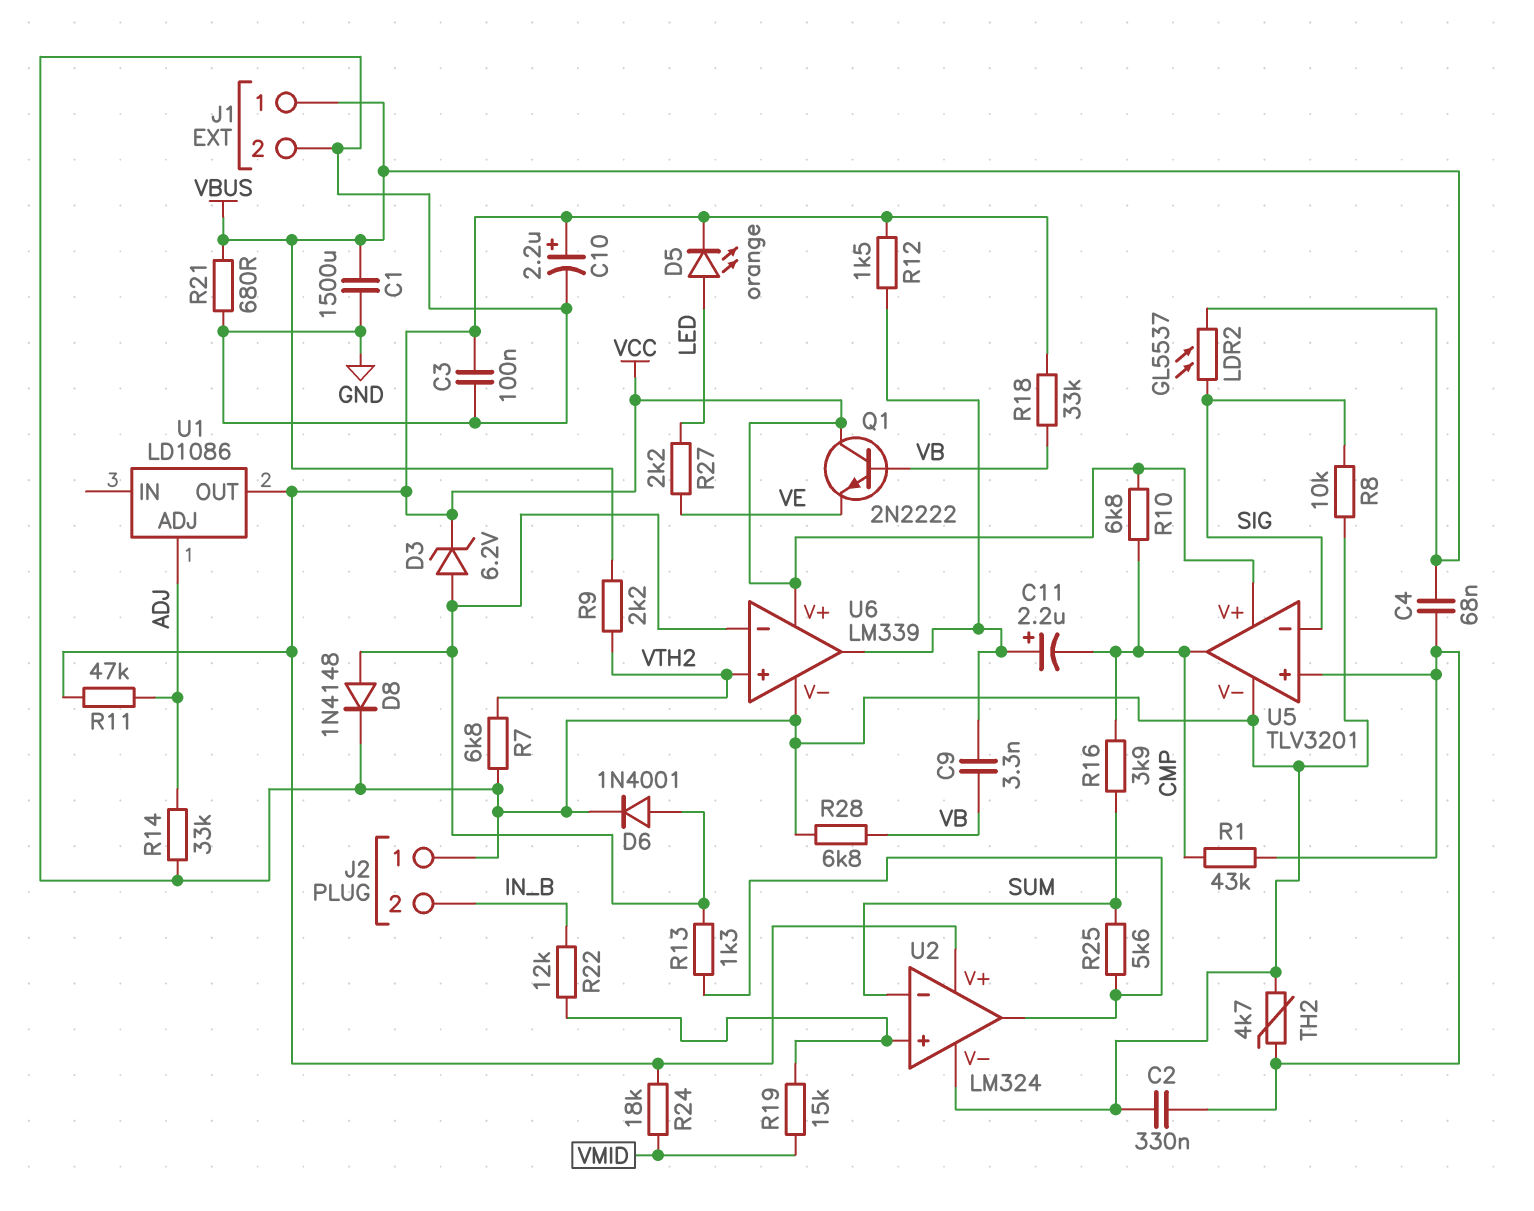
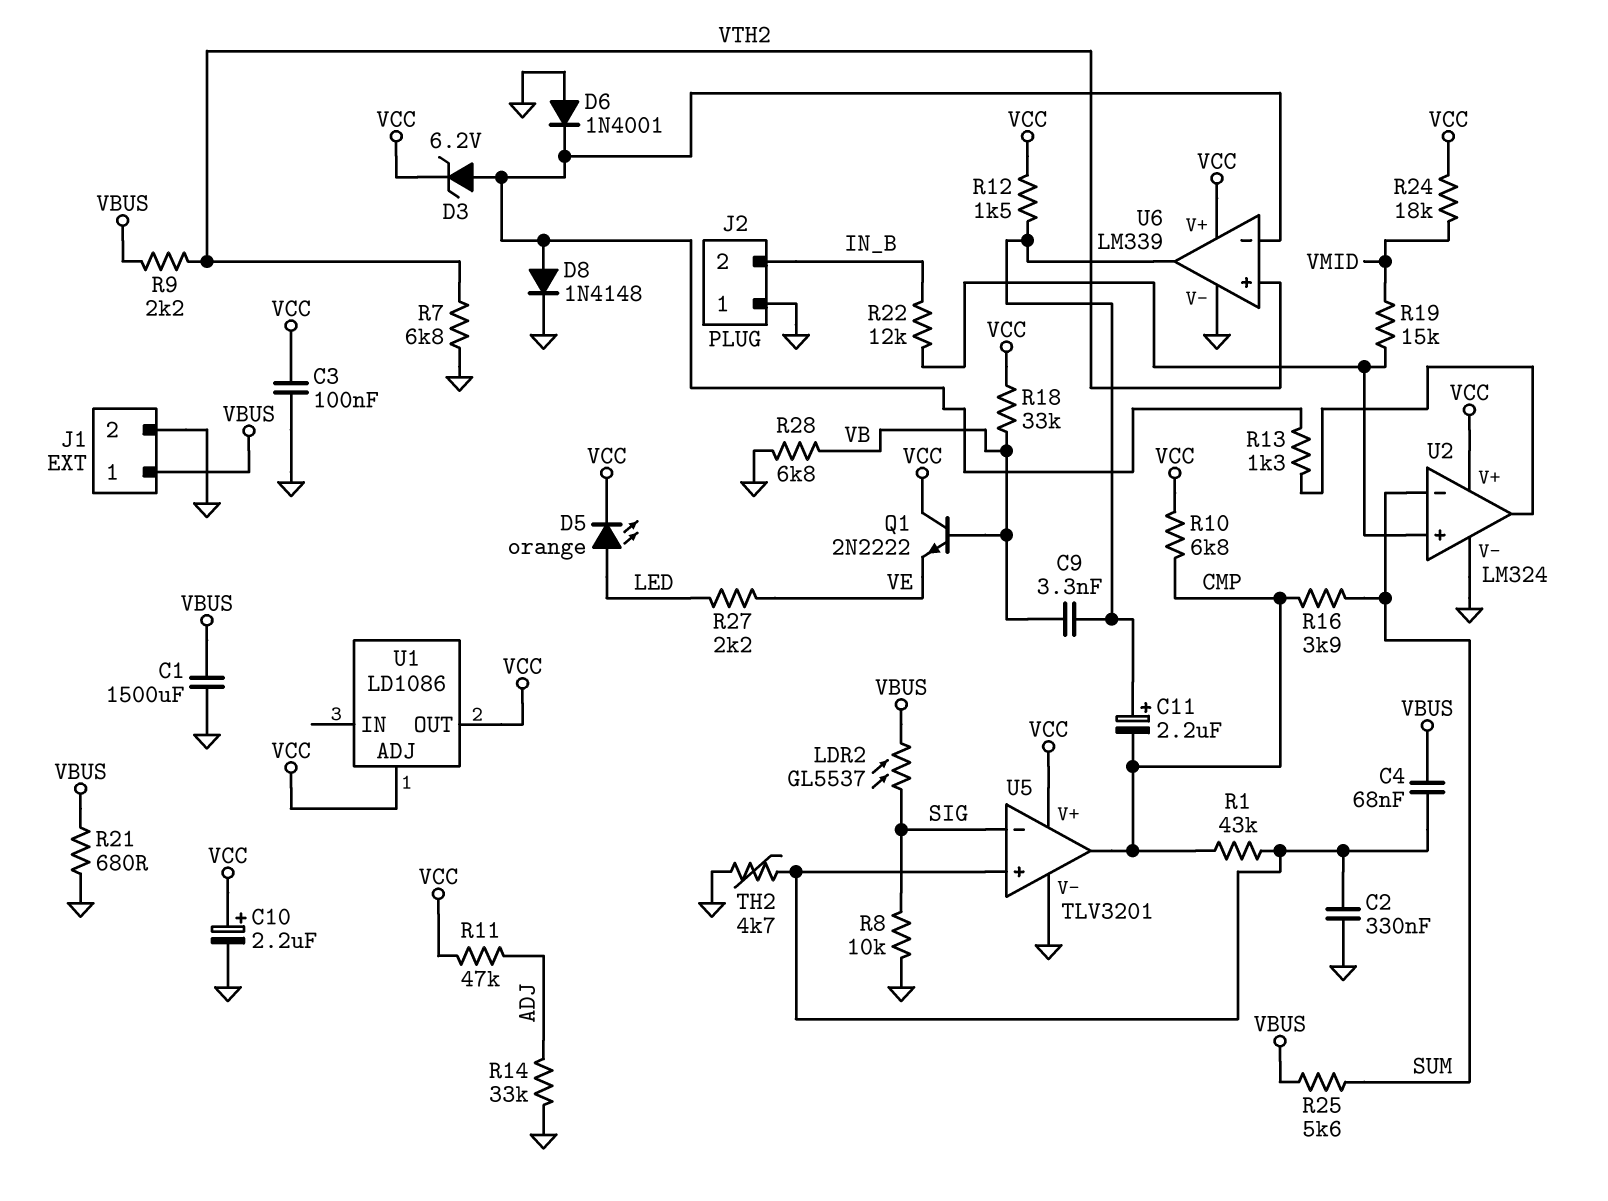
D6: diode 1N4001 (A U6/in-, K GND) -> diode 1N4001 (A GND, K U6/in-)
R25: 5.6k (SUM, U2/out) -> 5.6k (SUM, VBUS)
U1 pin ADJ: ADJ -> VCC

